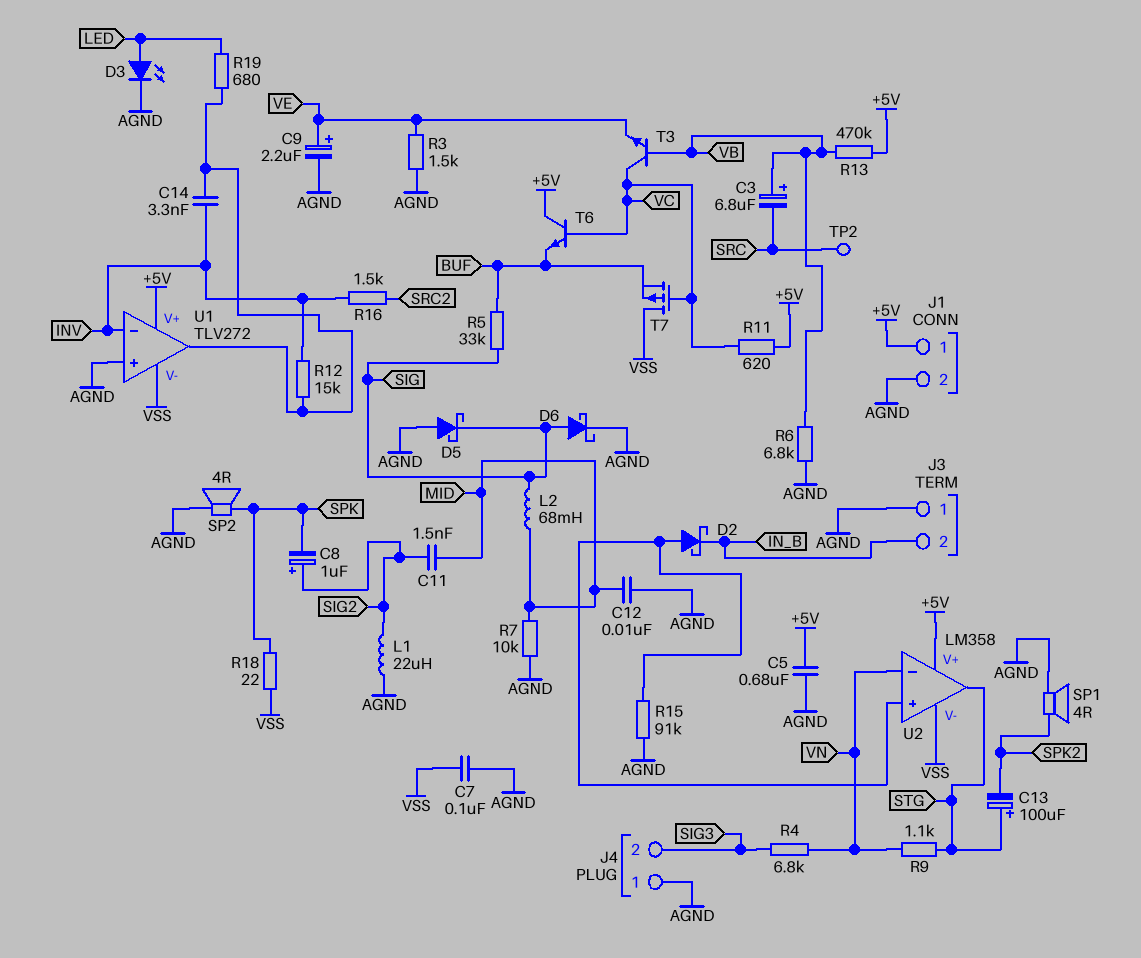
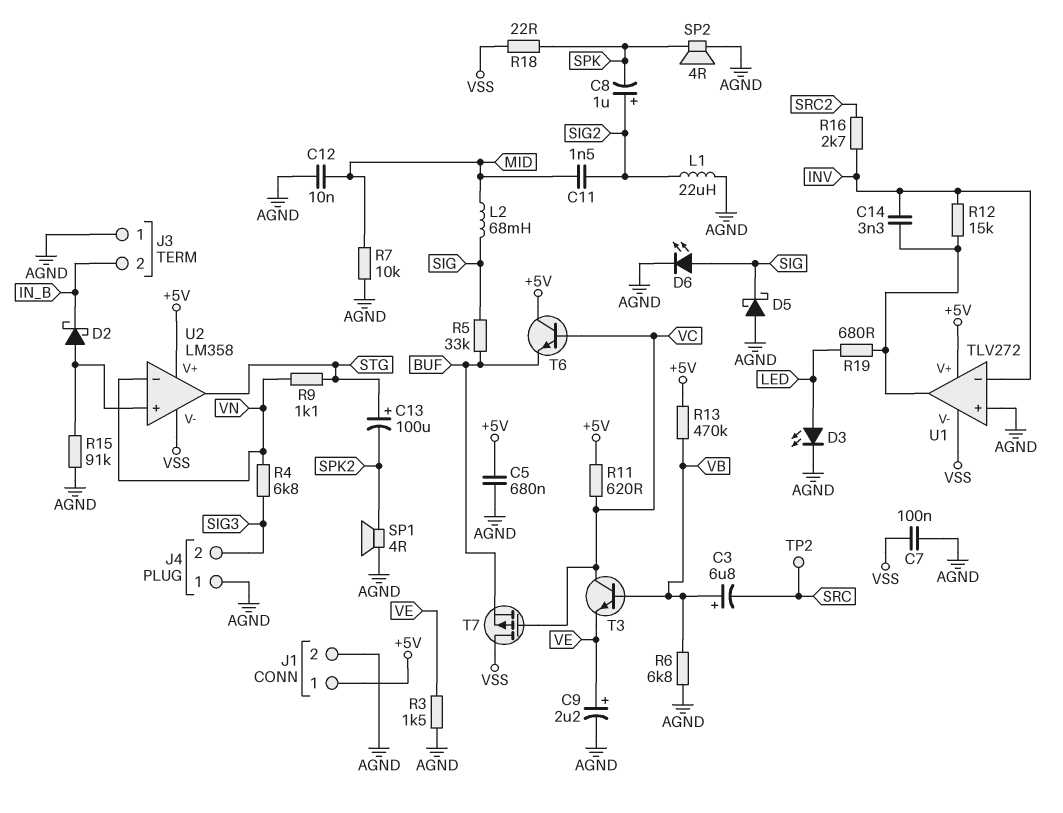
D6: schottky (A SIG, K AGND) -> LED (A SIG, K AGND)
R16: 1.5k (INV, SRC2) -> 2.7k (INV, SRC2)

